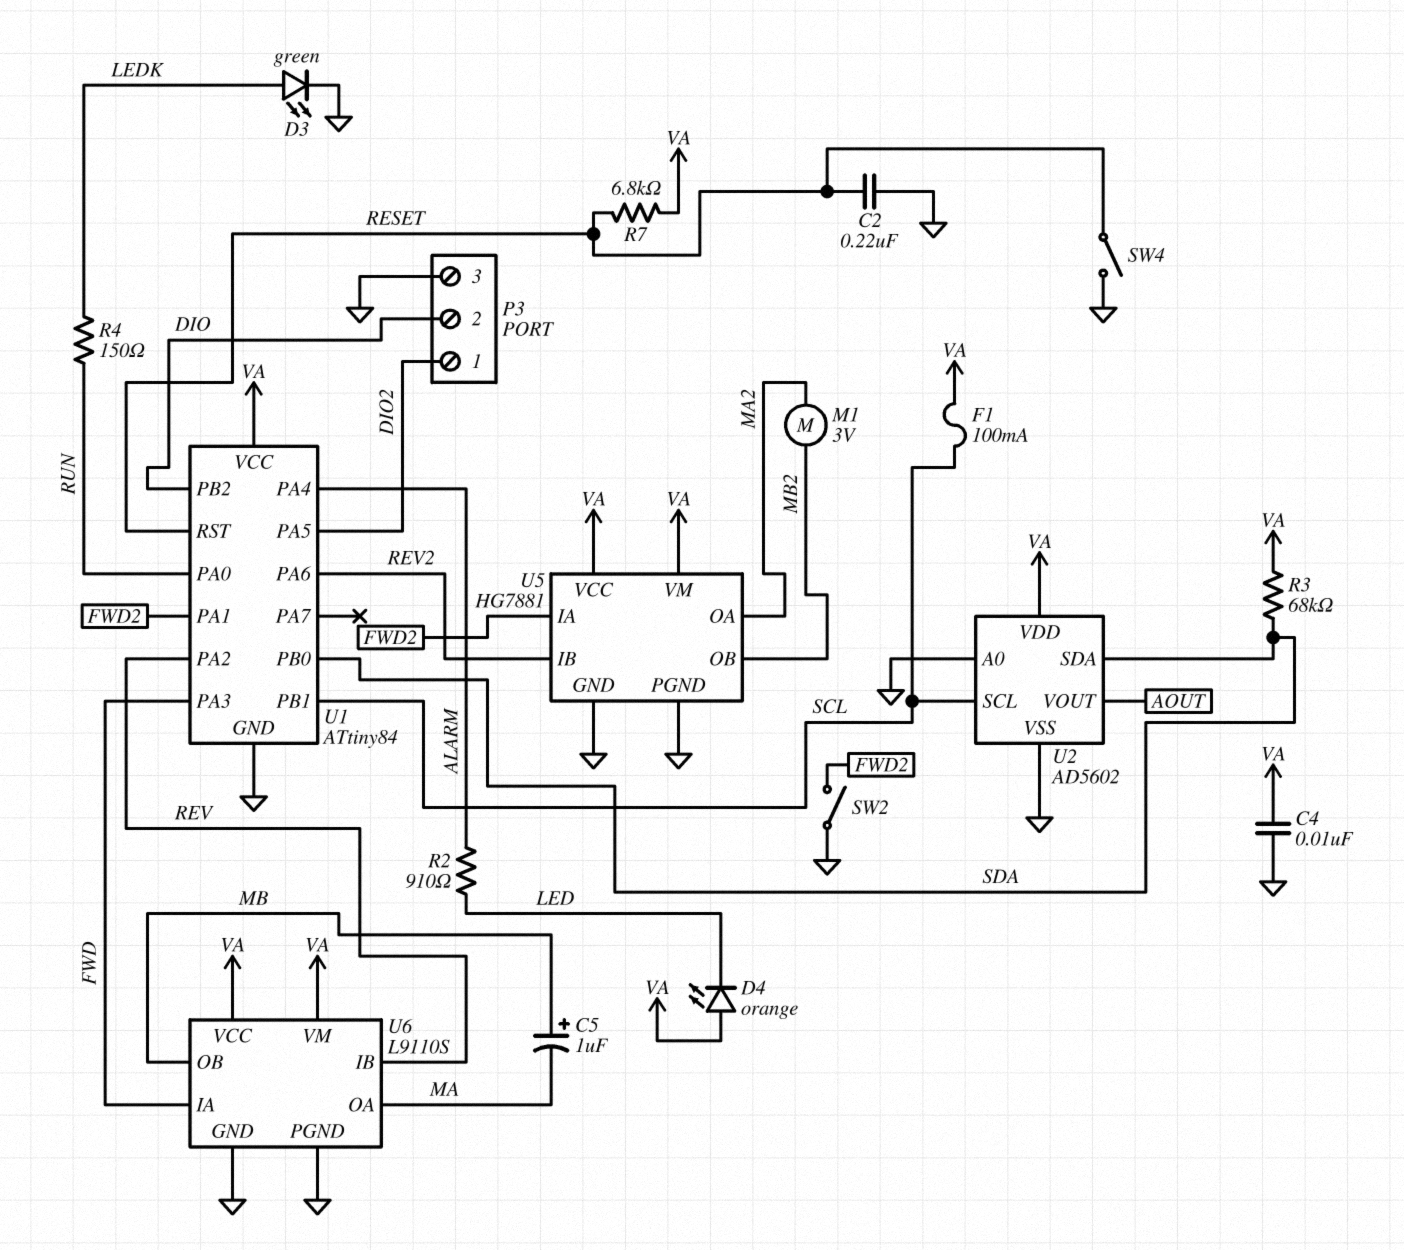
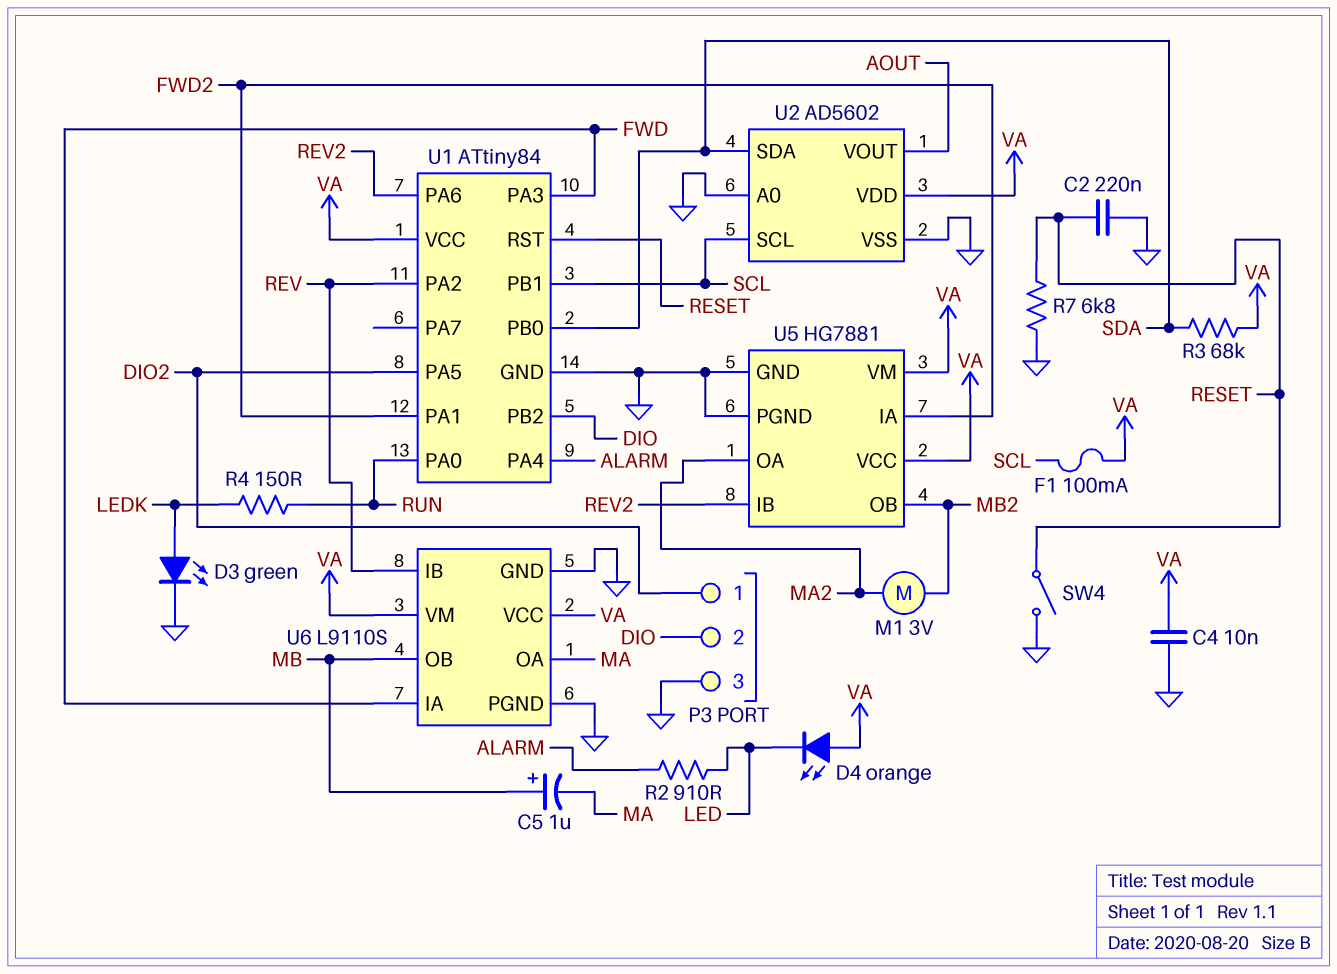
R7: 6.8k (RESET, VA) -> 6.8k (GND, RESET)
SW2: switch (FWD2, GND) -> none

